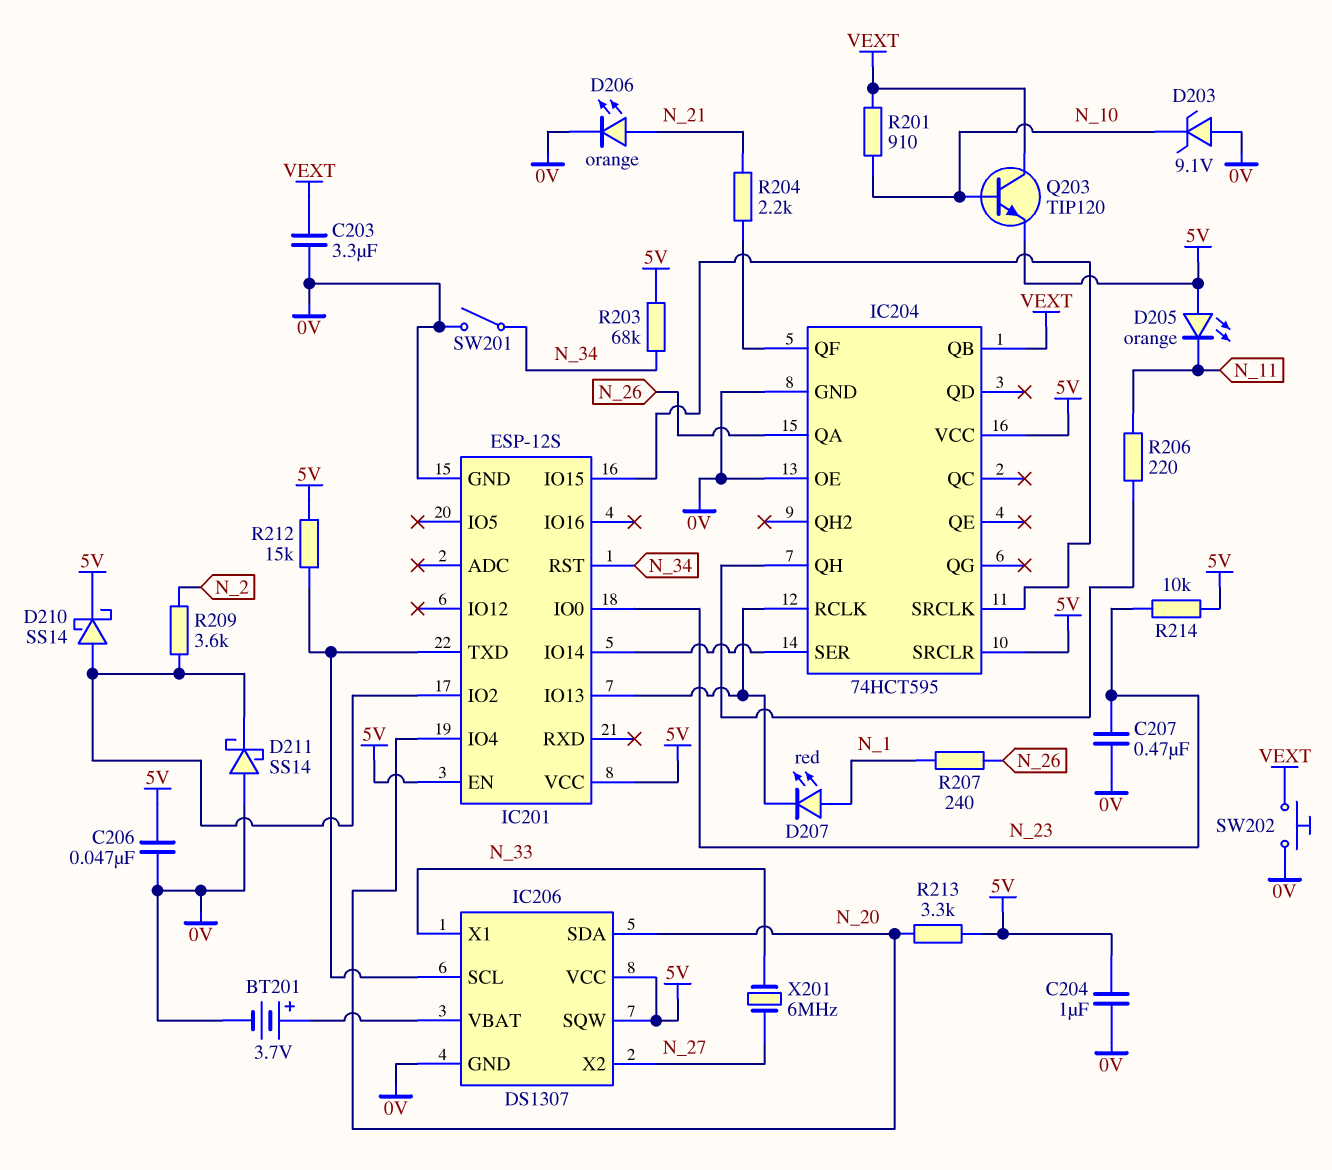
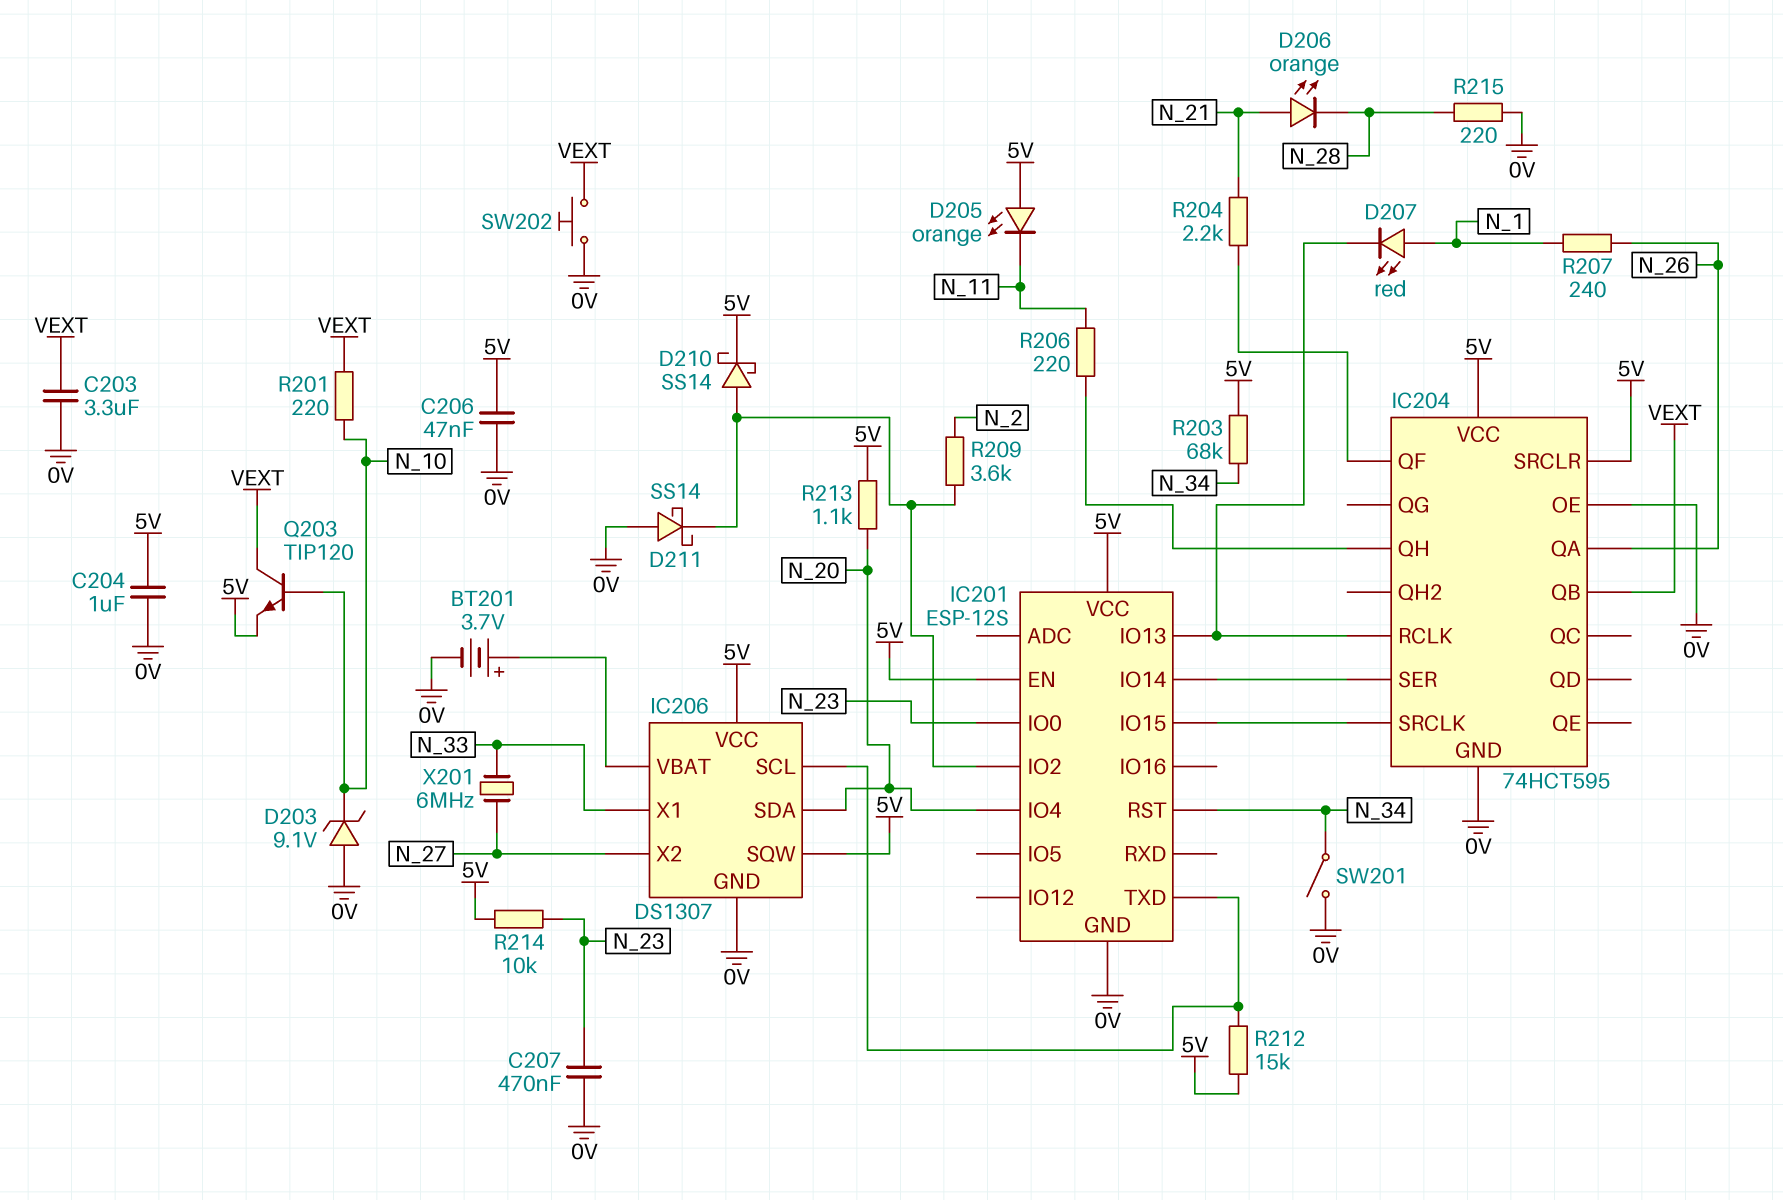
D206: LED orange (A N_21, K 0V) -> LED orange (A N_21, K N_28)
R201: 910 (N_10, VEXT) -> 220 (N_10, VEXT)
R213: 3.3k (5V, N_20) -> 1.1k (5V, N_20)
R215: none -> 220 (0V, N_28)

